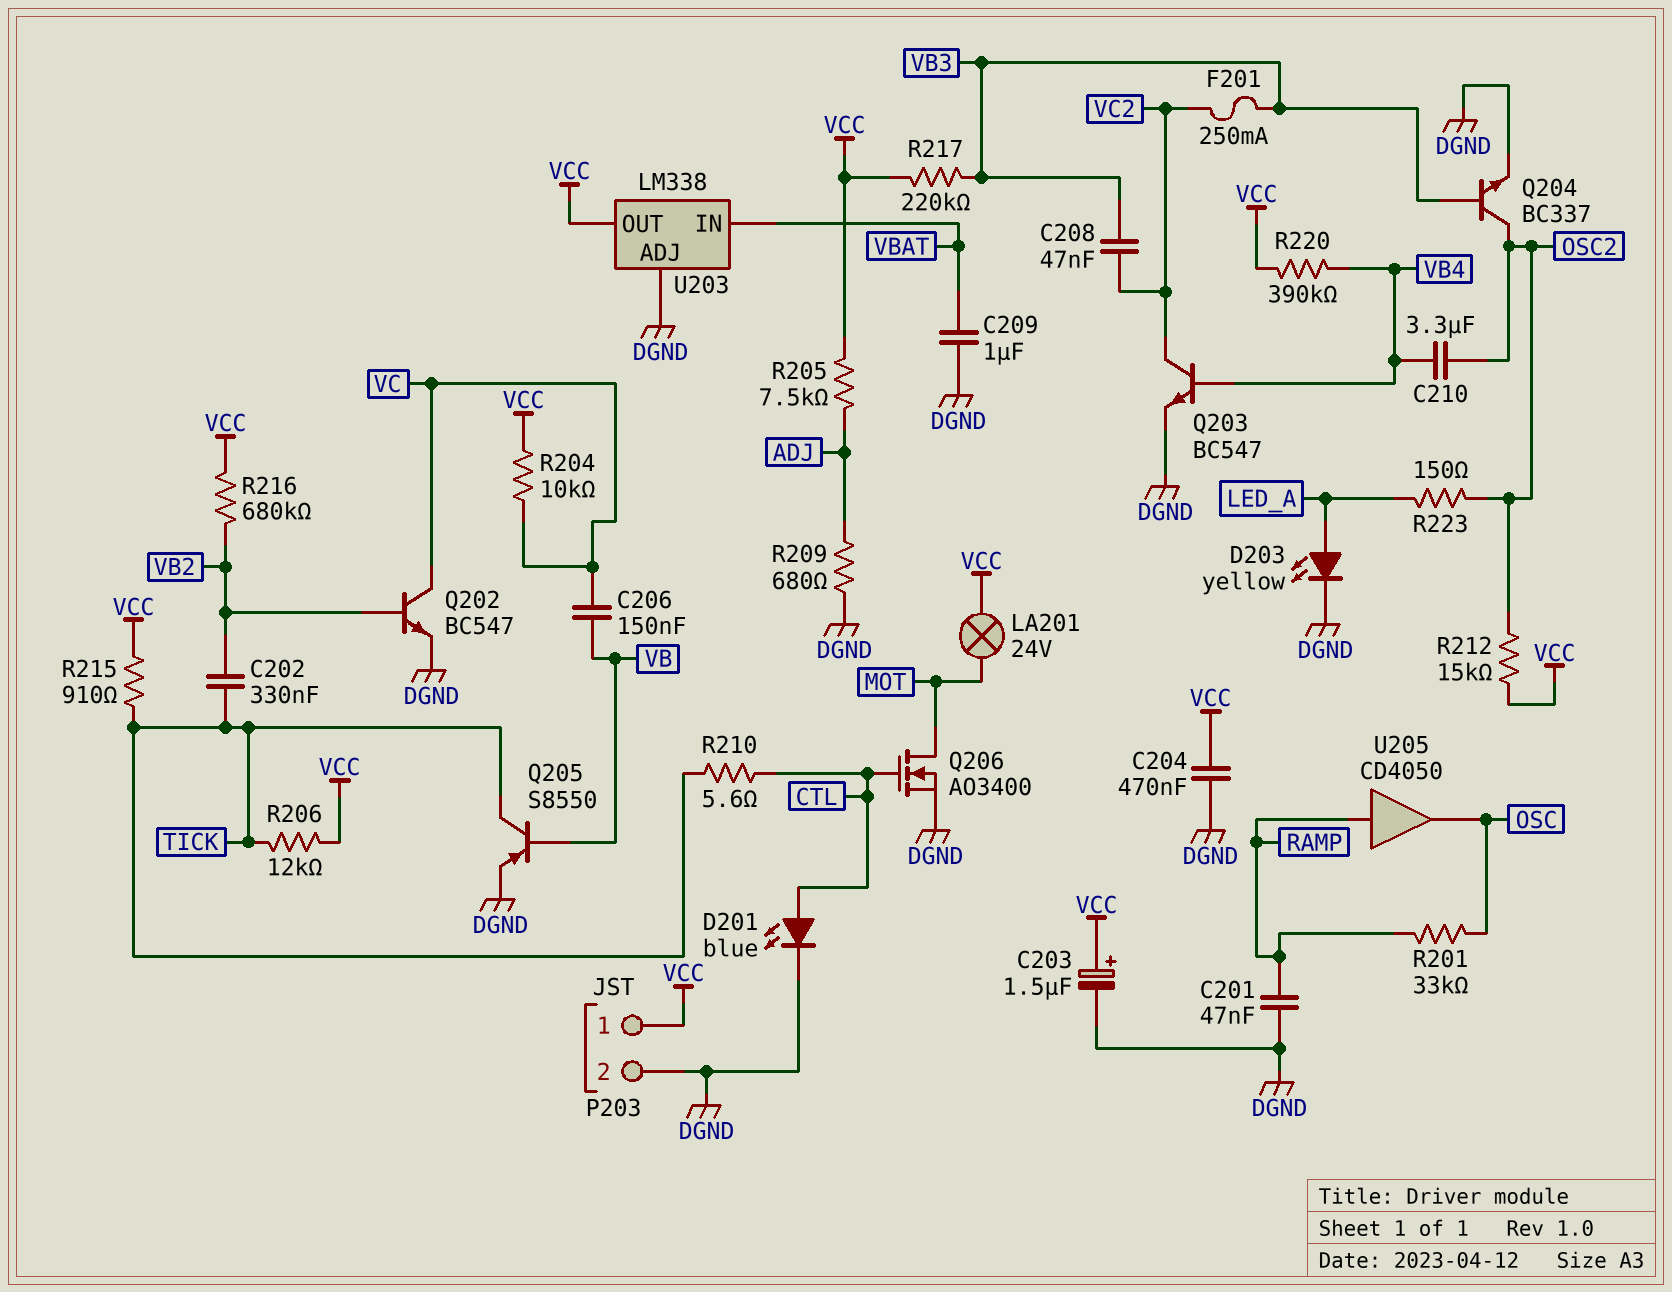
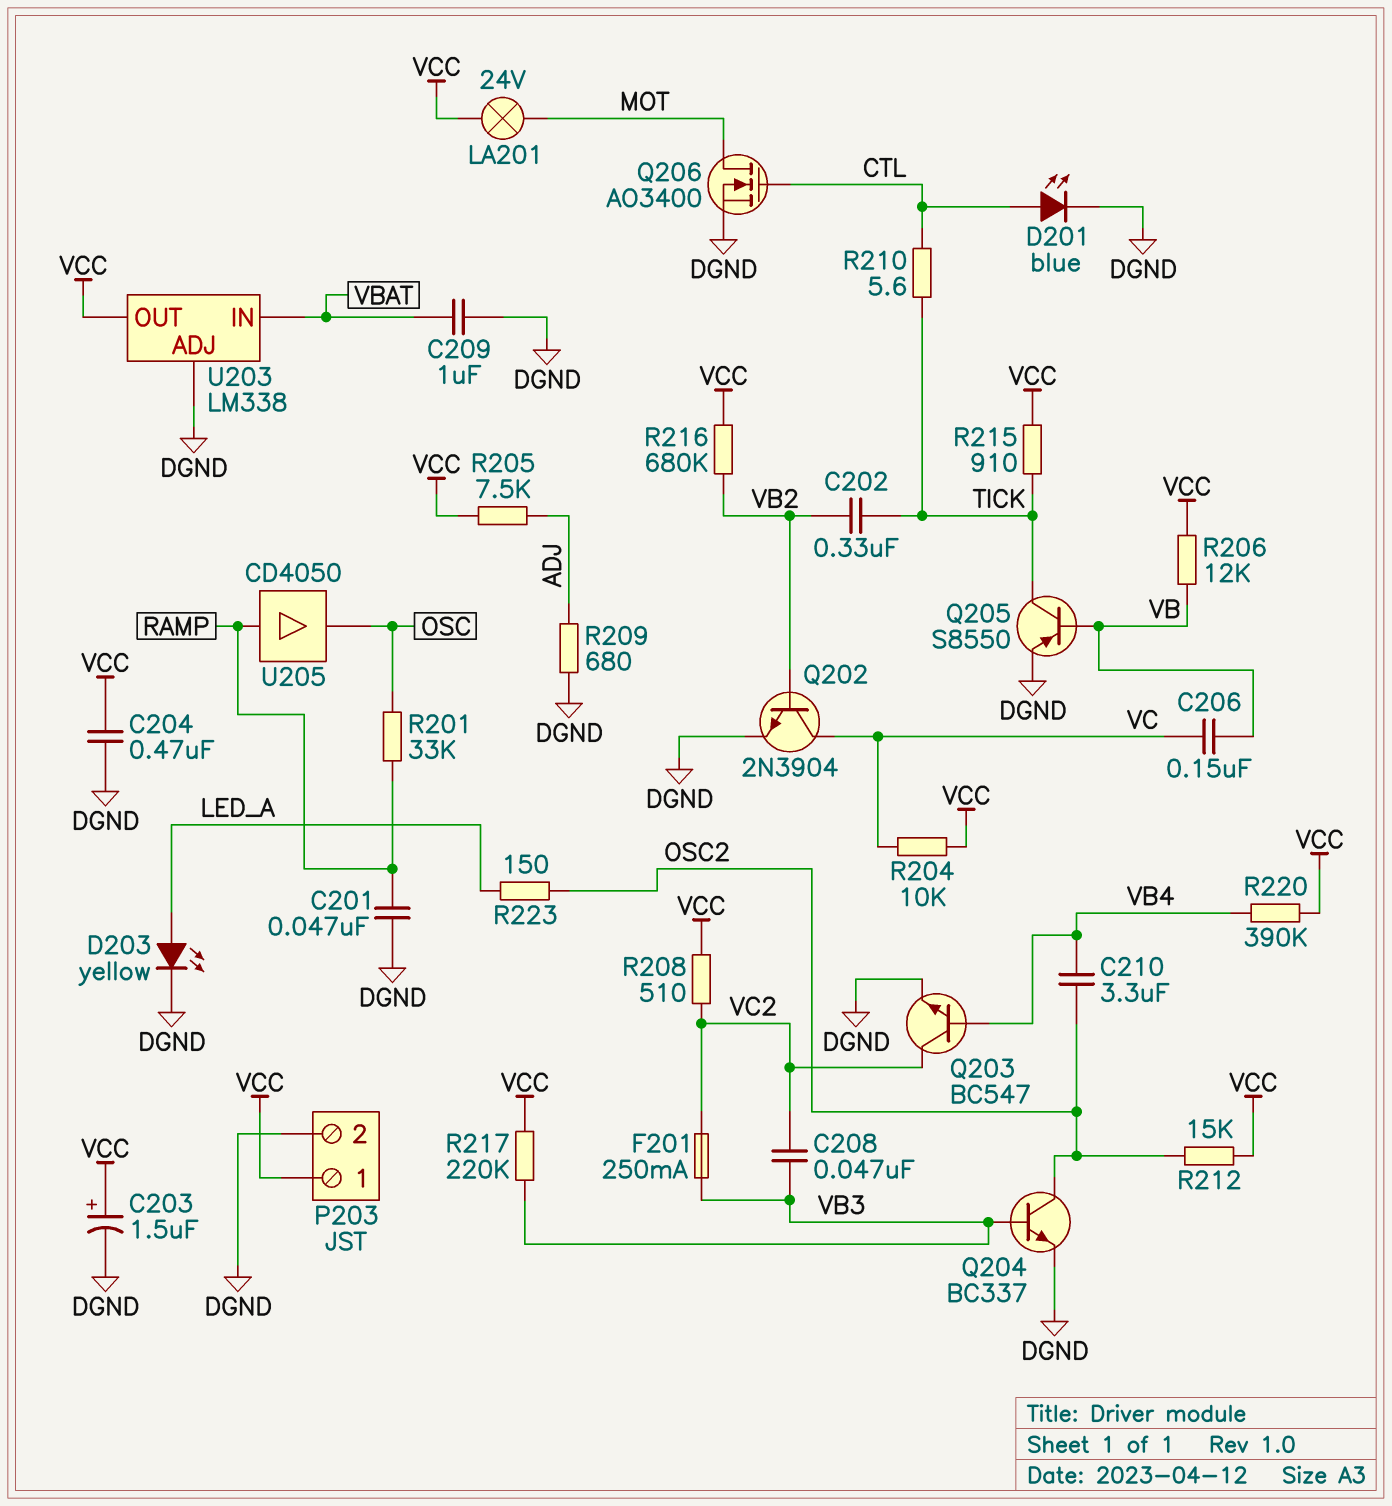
Q202: NPN BC547 (B VB2, C VC, E DGND) -> NPN 2N3904 (B VB2, C VC, E DGND)
R206: 12k (TICK, VCC) -> 12k (VB, VCC)
R208: none -> 510 (VC2, VCC)

